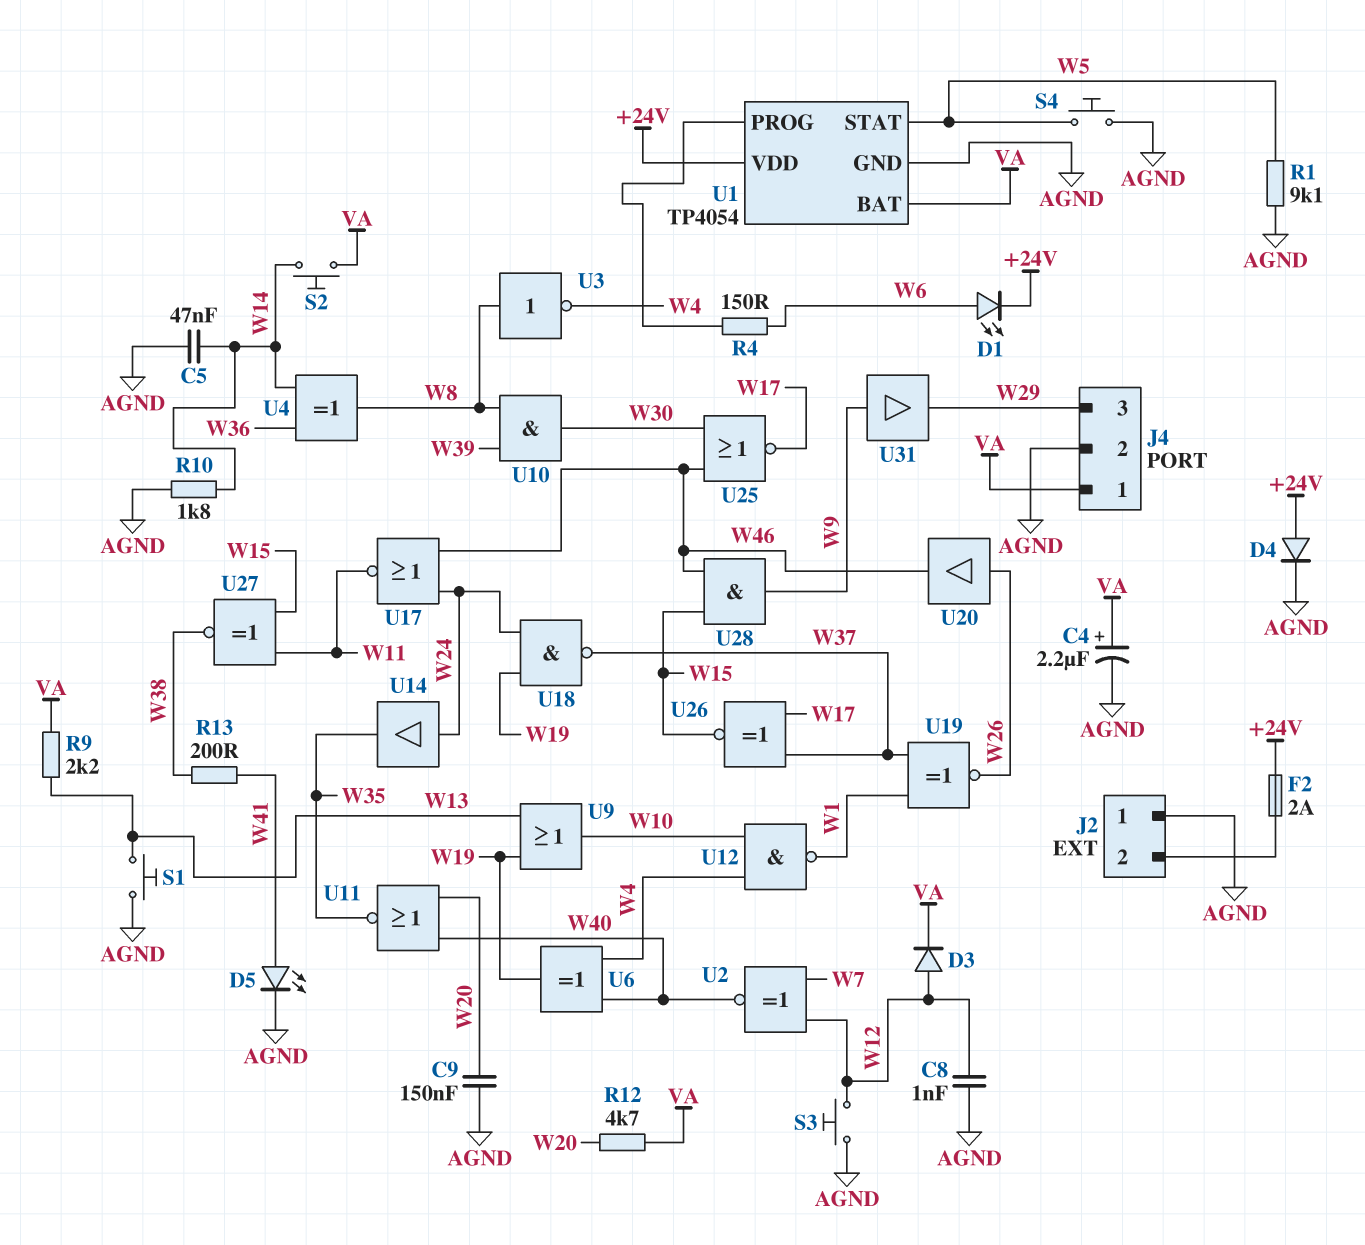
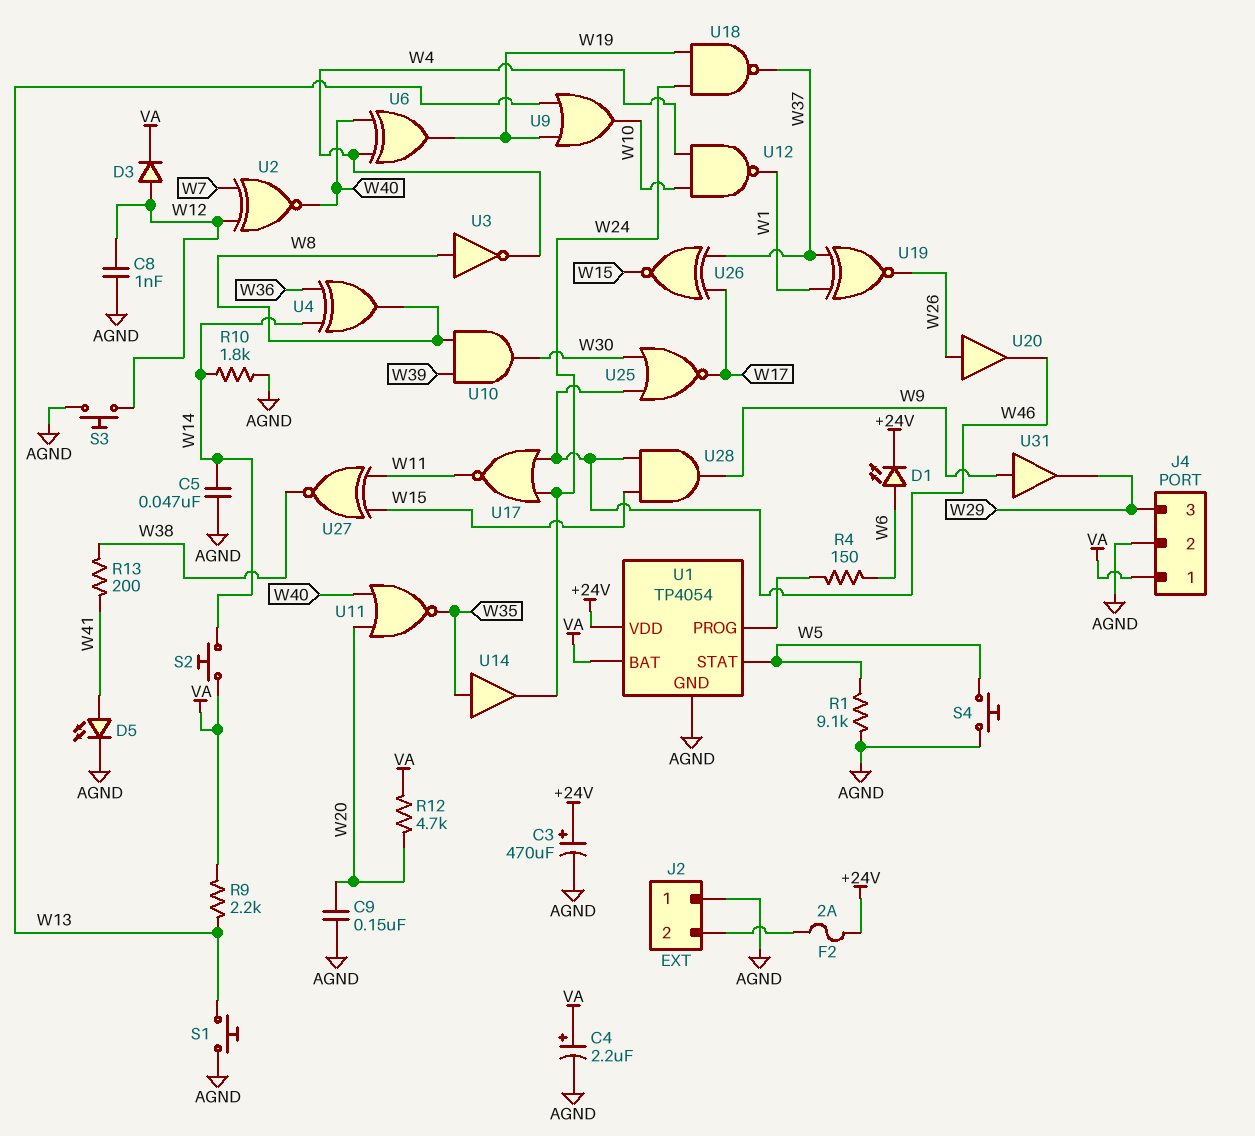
C3: none -> 470uF (plus +24V, minus AGND)
D4: diode (A +24V, K AGND) -> none
U14: buffer (in W24, out W35) -> buffer (in W35, out W24)

